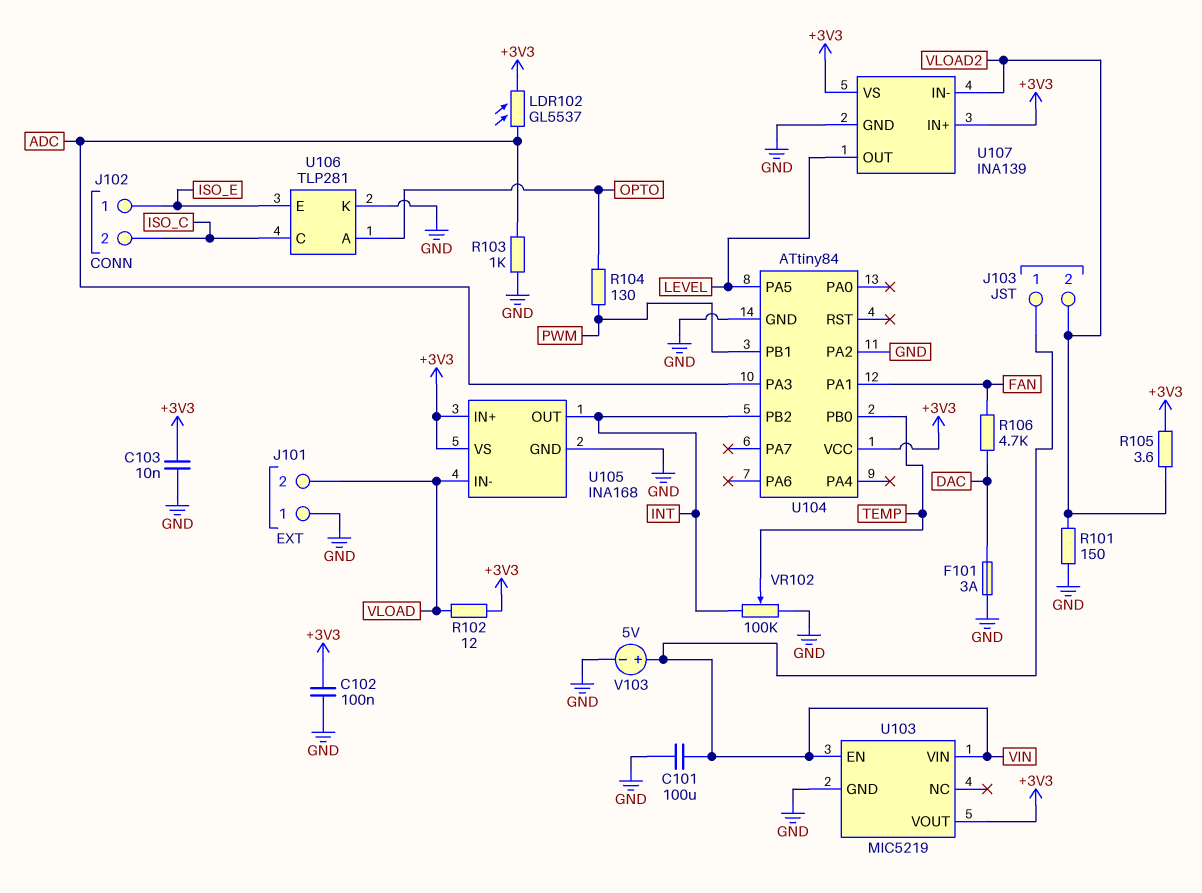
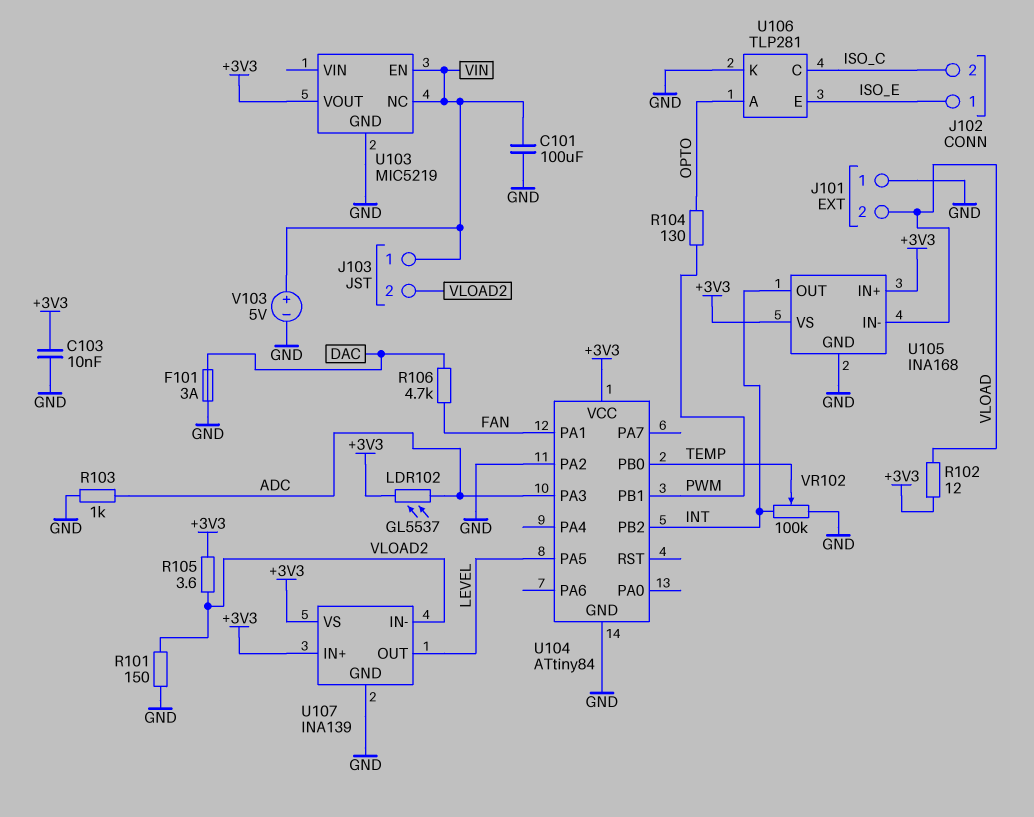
C102: 100nF (+3V3, GND) -> none
U103 pin NC: none -> VIN
U103 pin VIN: VIN -> none

